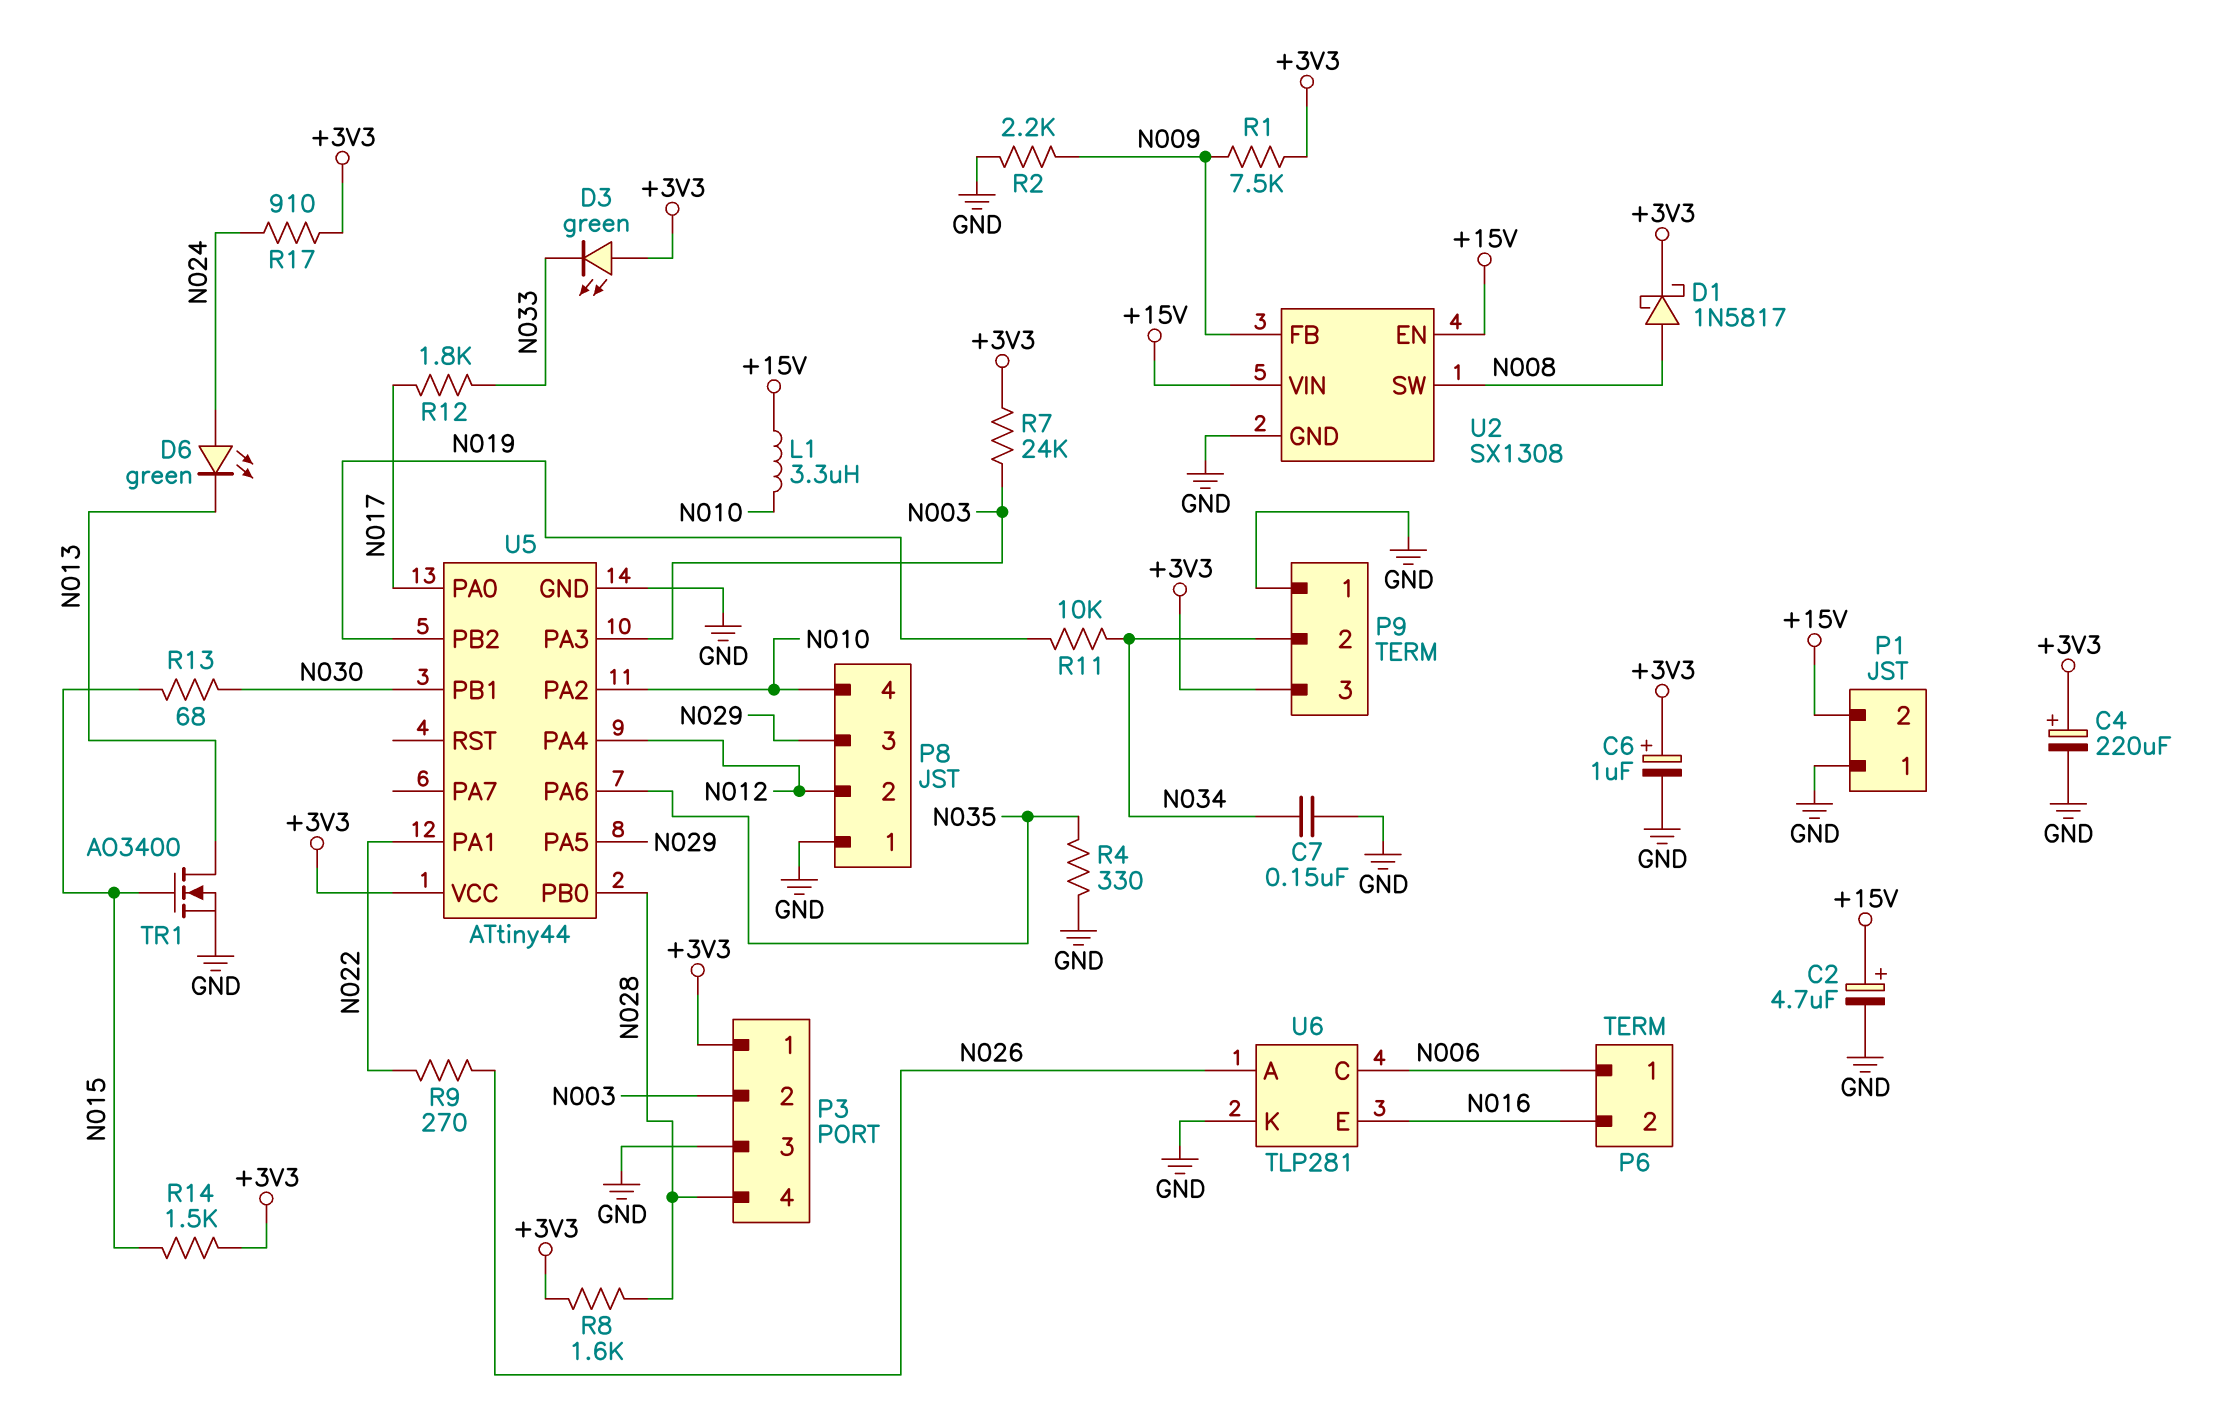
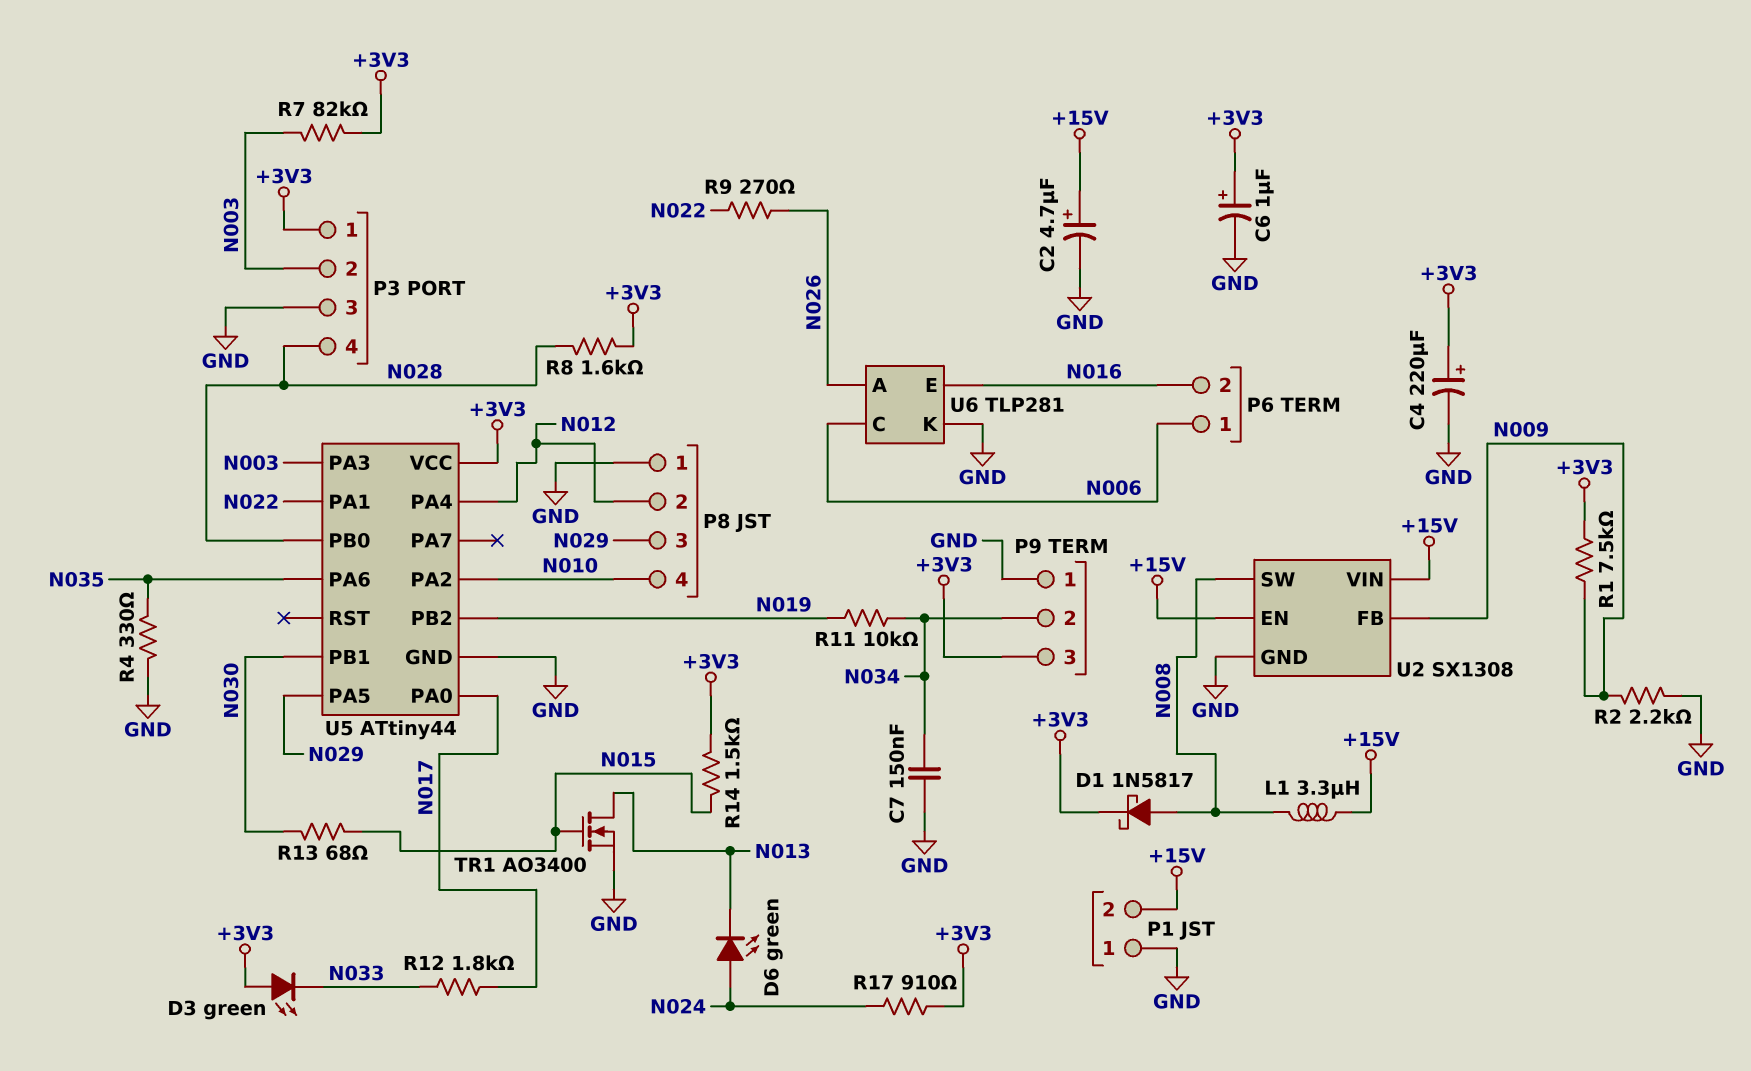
L1: 3.3uH (+15V, N010) -> 3.3uH (+15V, N008)
R7: 24k (+3V3, N003) -> 82k (+3V3, N003)

